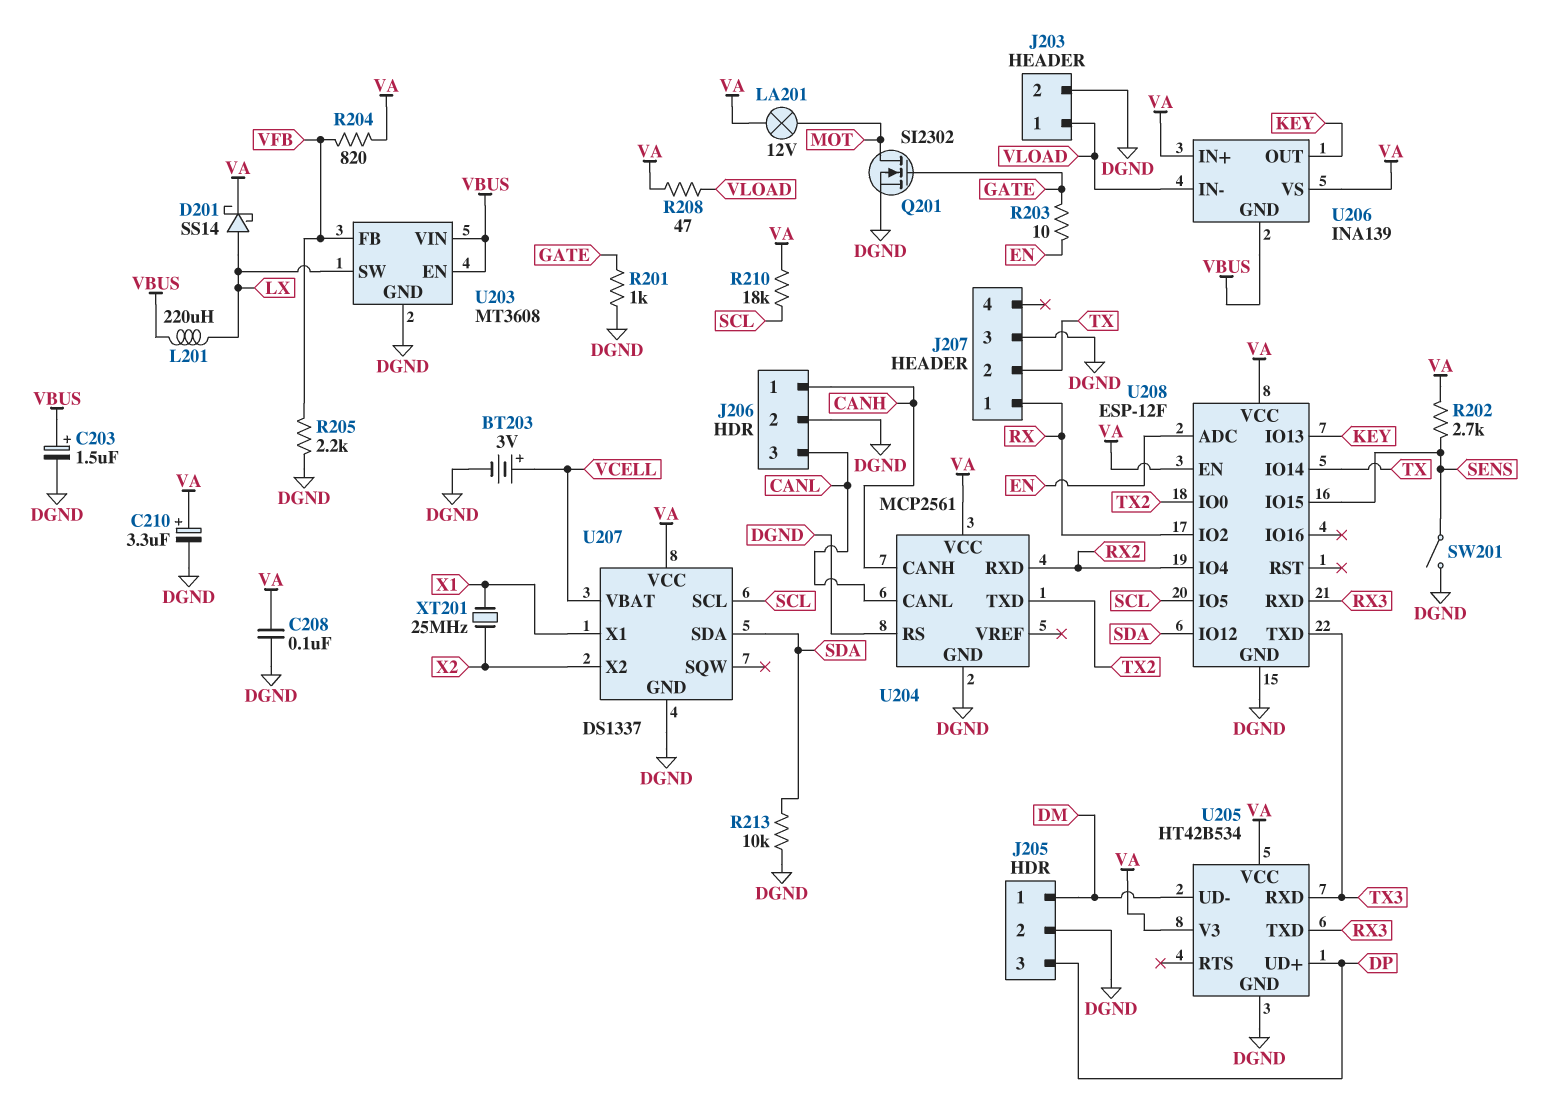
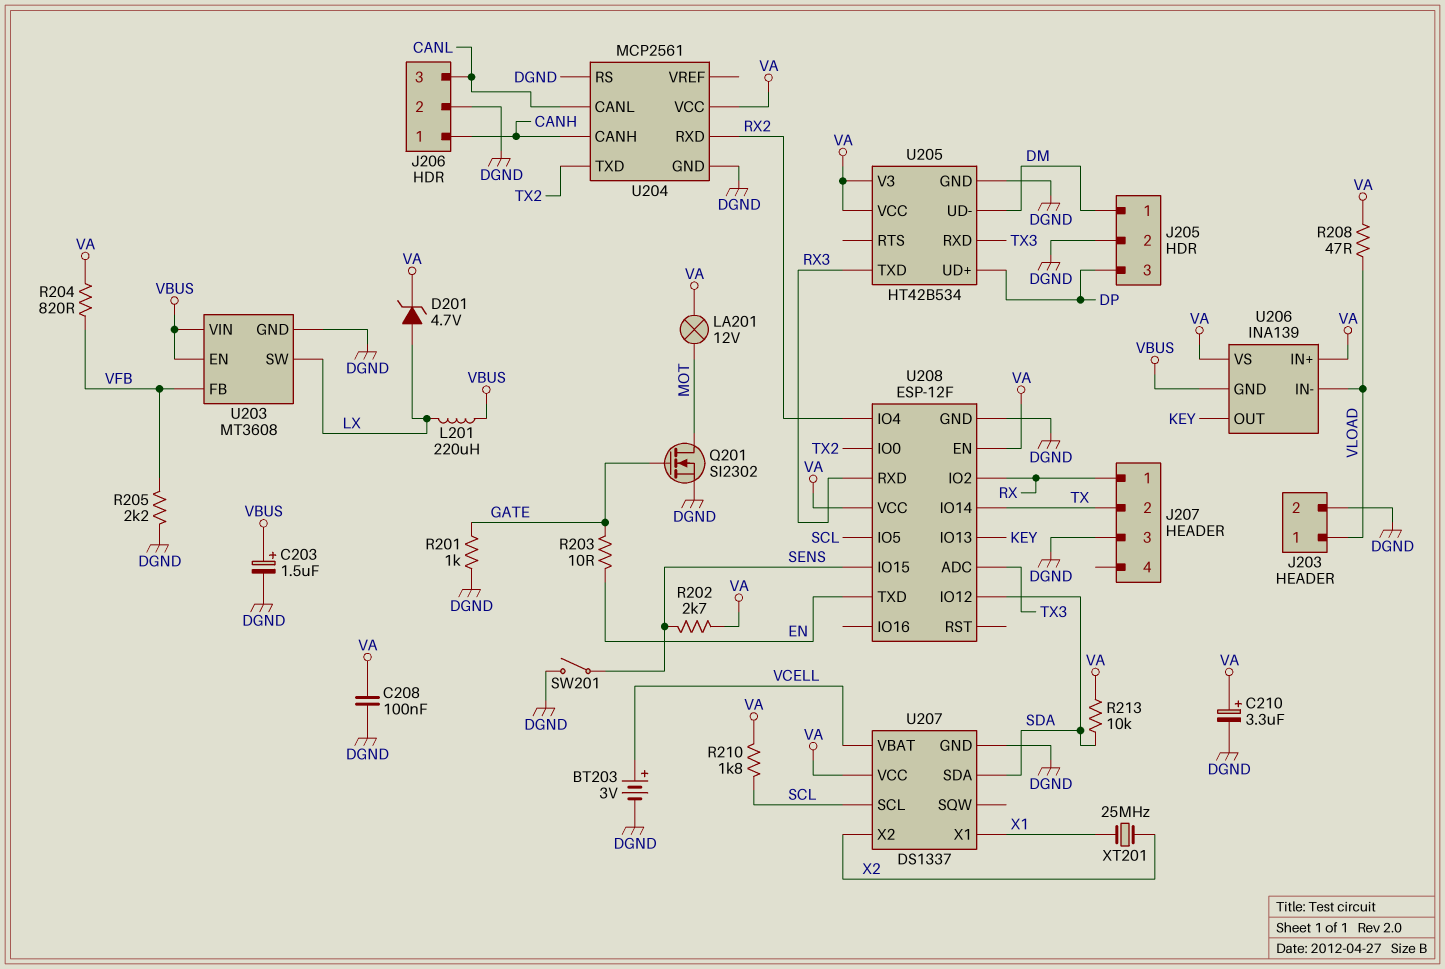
D201: schottky SS14 (A LX, K VA) -> zener 4.7V (A LX, K VA)
R210: 18k (SCL, VA) -> 1.8k (SCL, VA)
R213: 10k (DGND, SDA) -> 10k (SDA, VA)
U208 pin ADC: EN -> TX3
U208 pin TXD: TX3 -> EN

